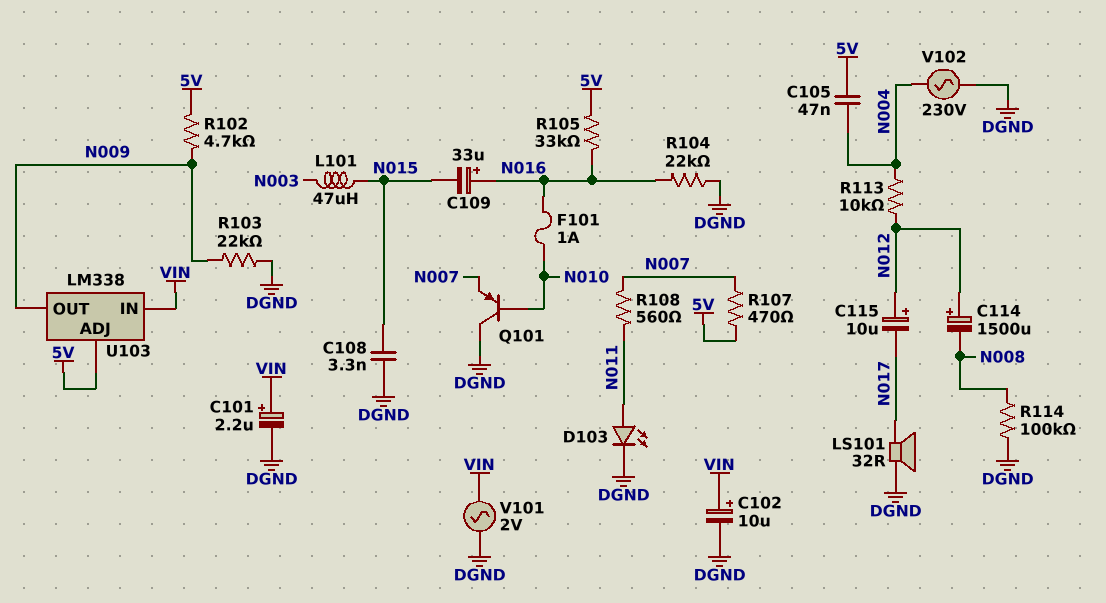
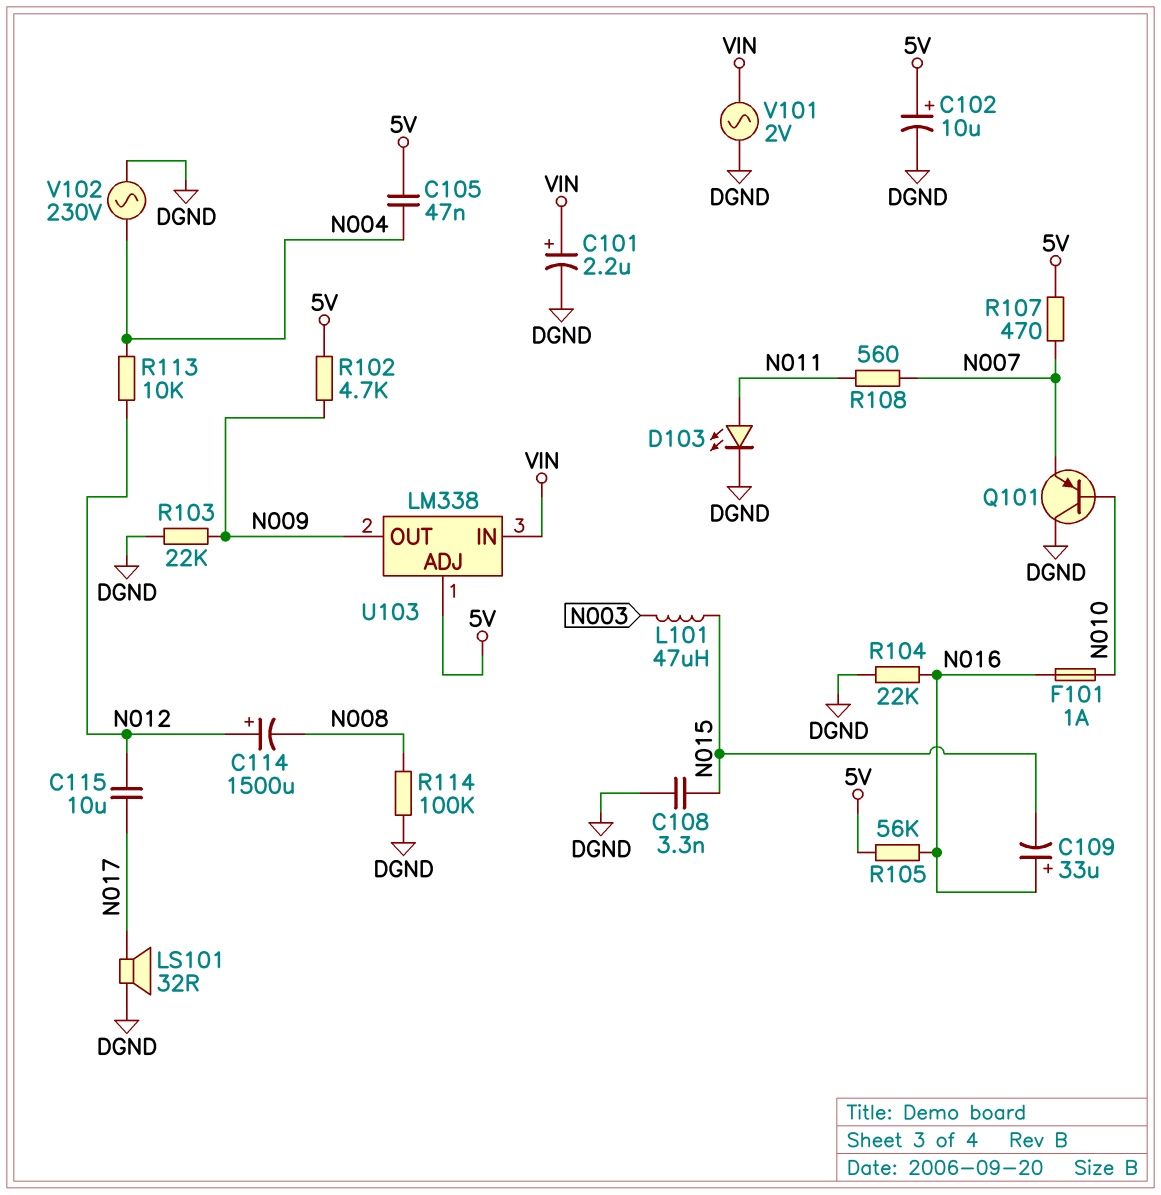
C102: 10uF (plus VIN, minus DGND) -> 10uF (plus 5V, minus DGND)
C115: 10uF (plus N012, minus N017) -> 10uF (N012, N017)
R105: 33k (5V, N016) -> 56k (5V, N016)

